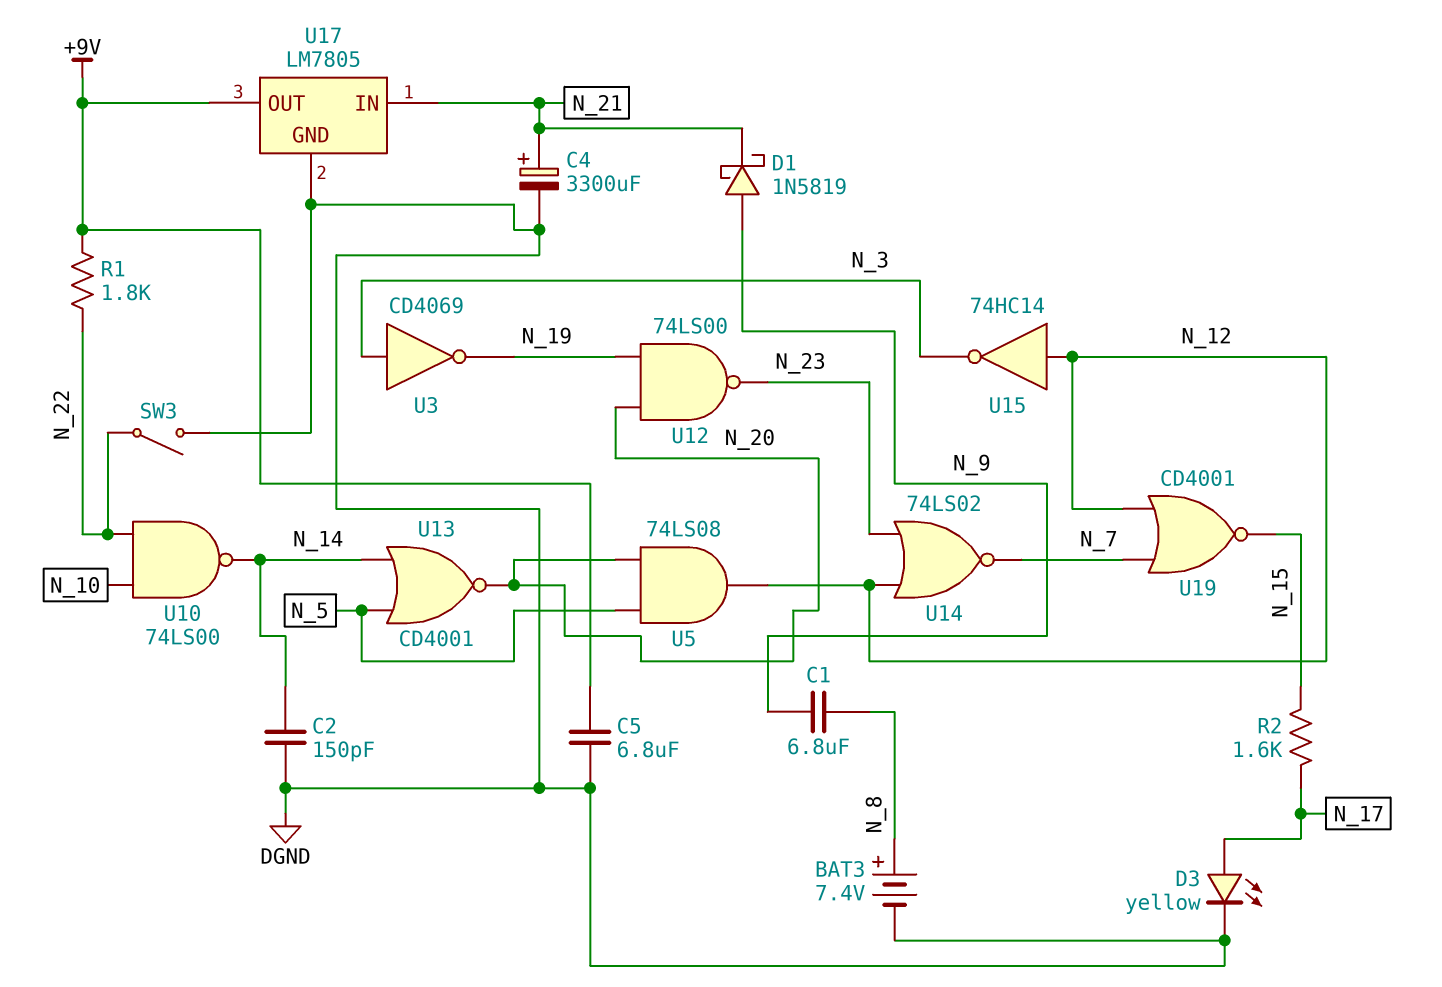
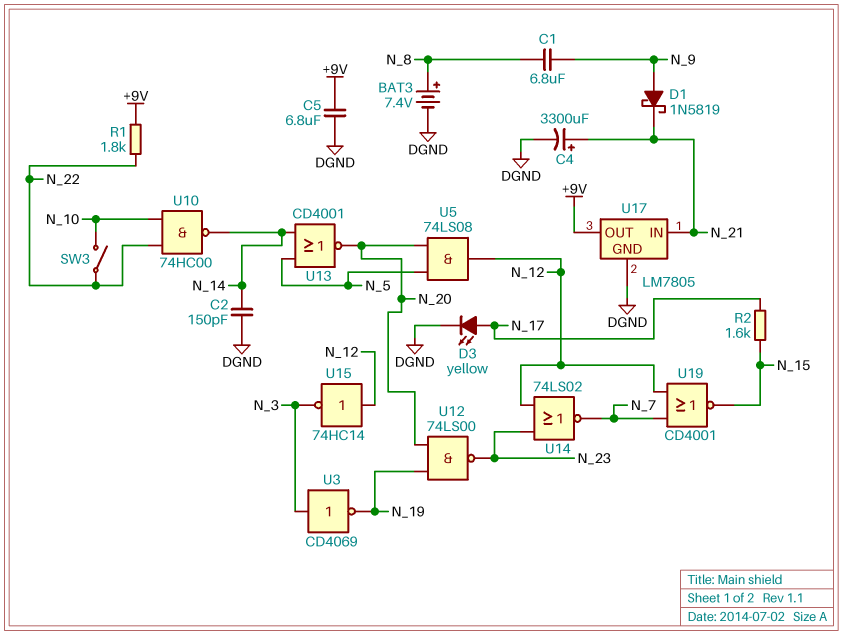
SW3: switch (DGND, N_22) -> switch (N_10, N_22)
U10: NAND 74LS00 (in N_10, in N_22, out N_14) -> NAND 74HC00 (in N_10, in N_22, out N_14)

